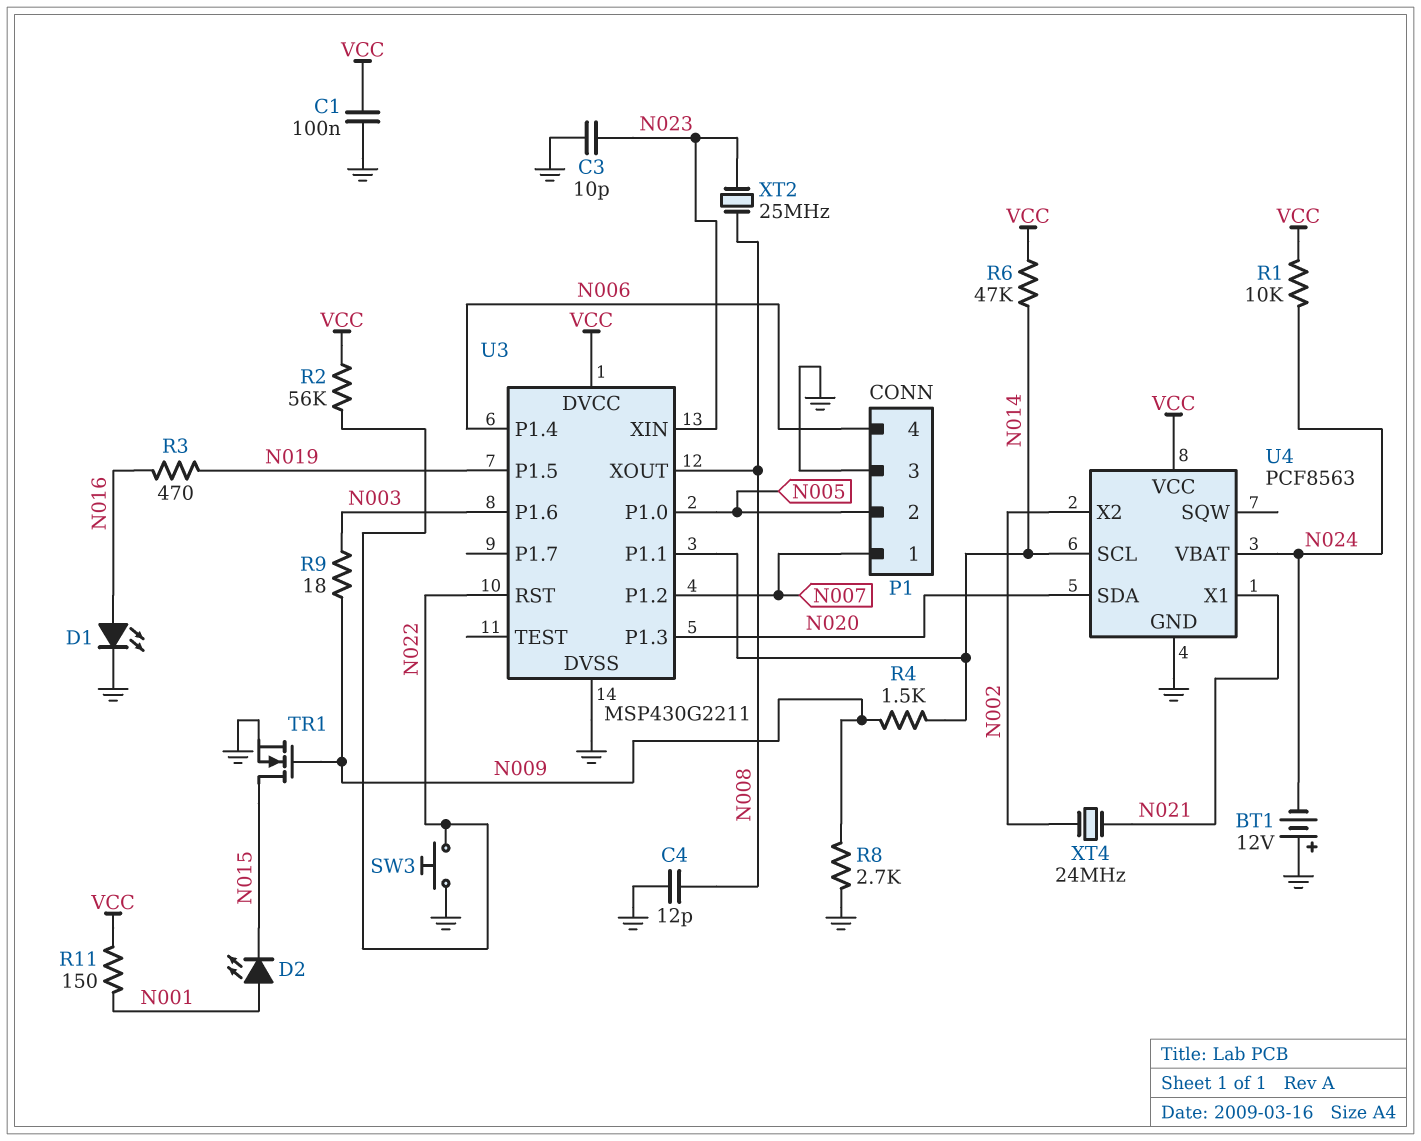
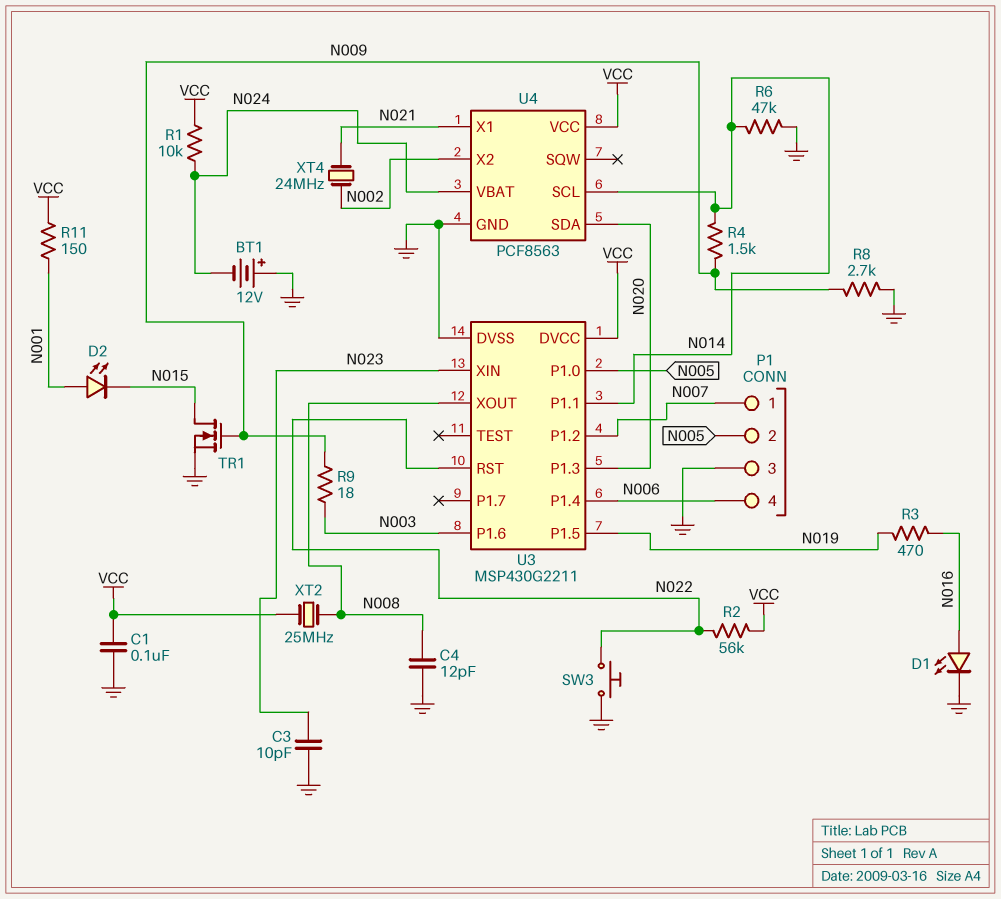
R6: 47k (N014, VCC) -> 47k (GND, N014)
XT2: 25MHz (N008, N023) -> 25MHz (N008, VCC)

